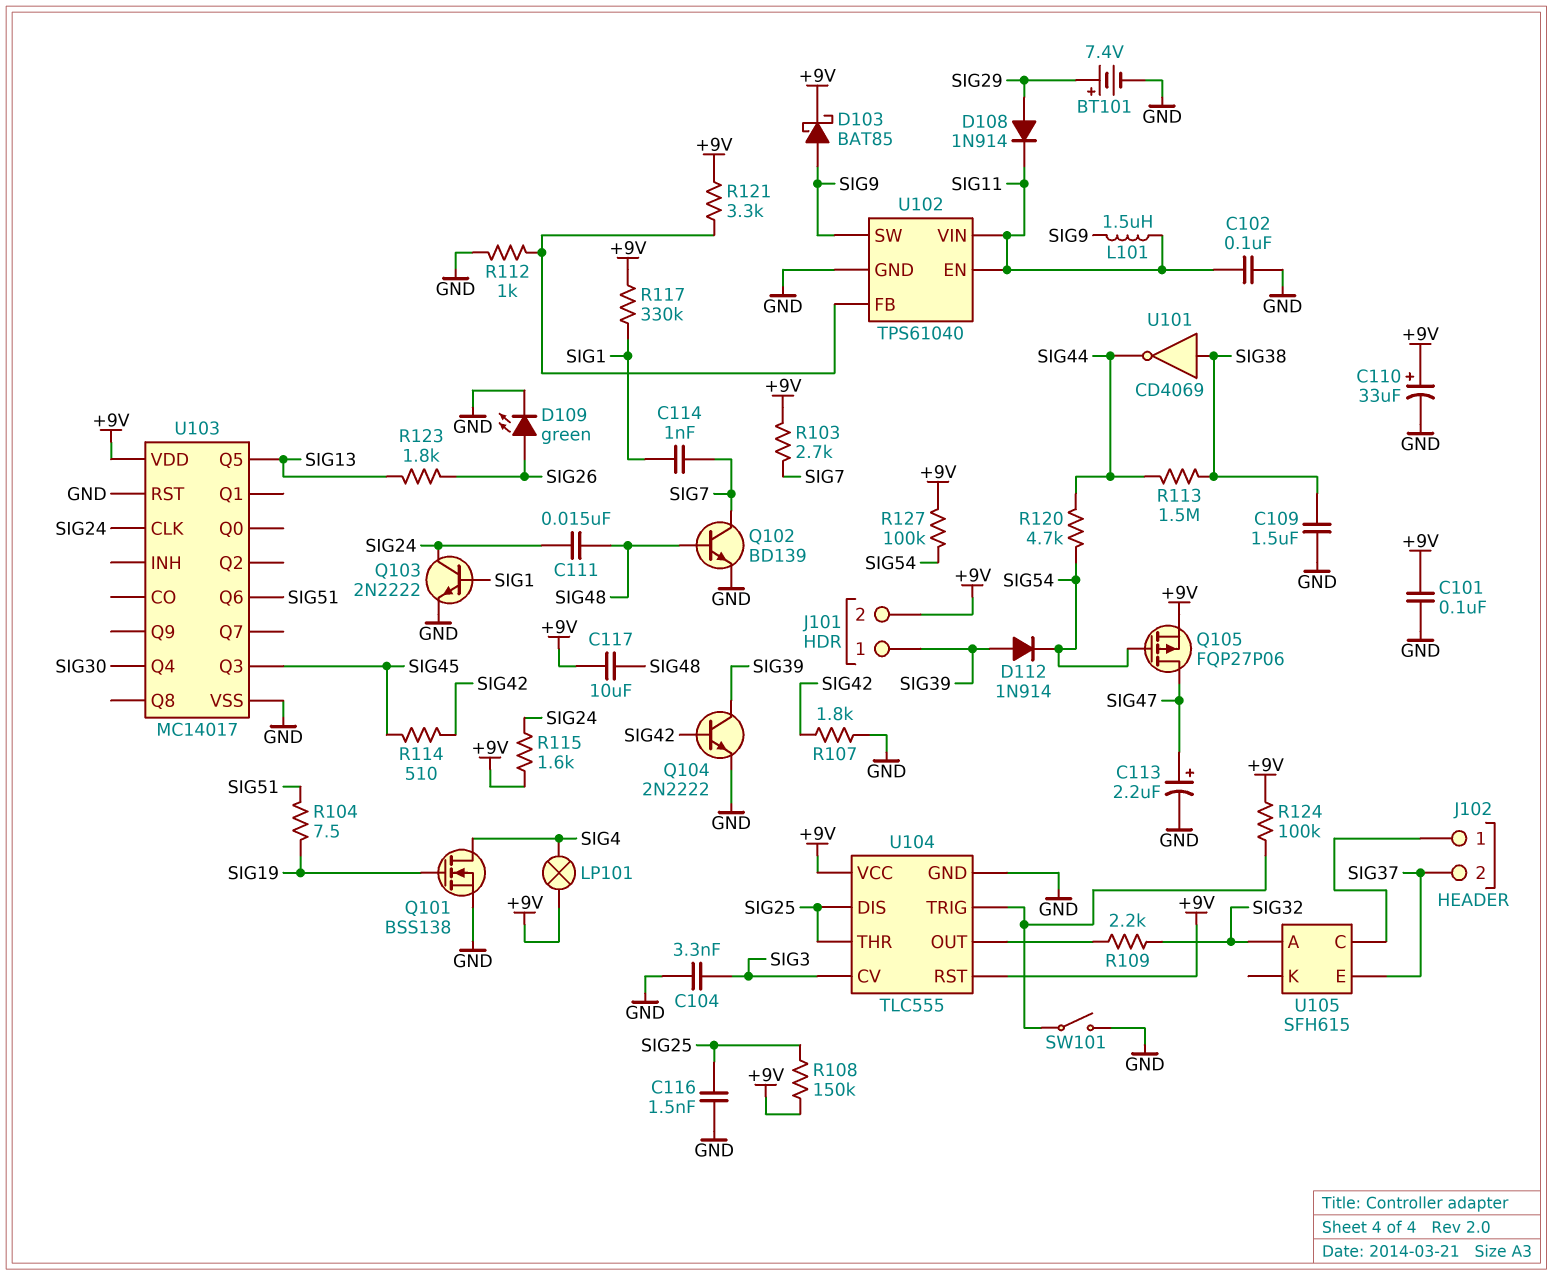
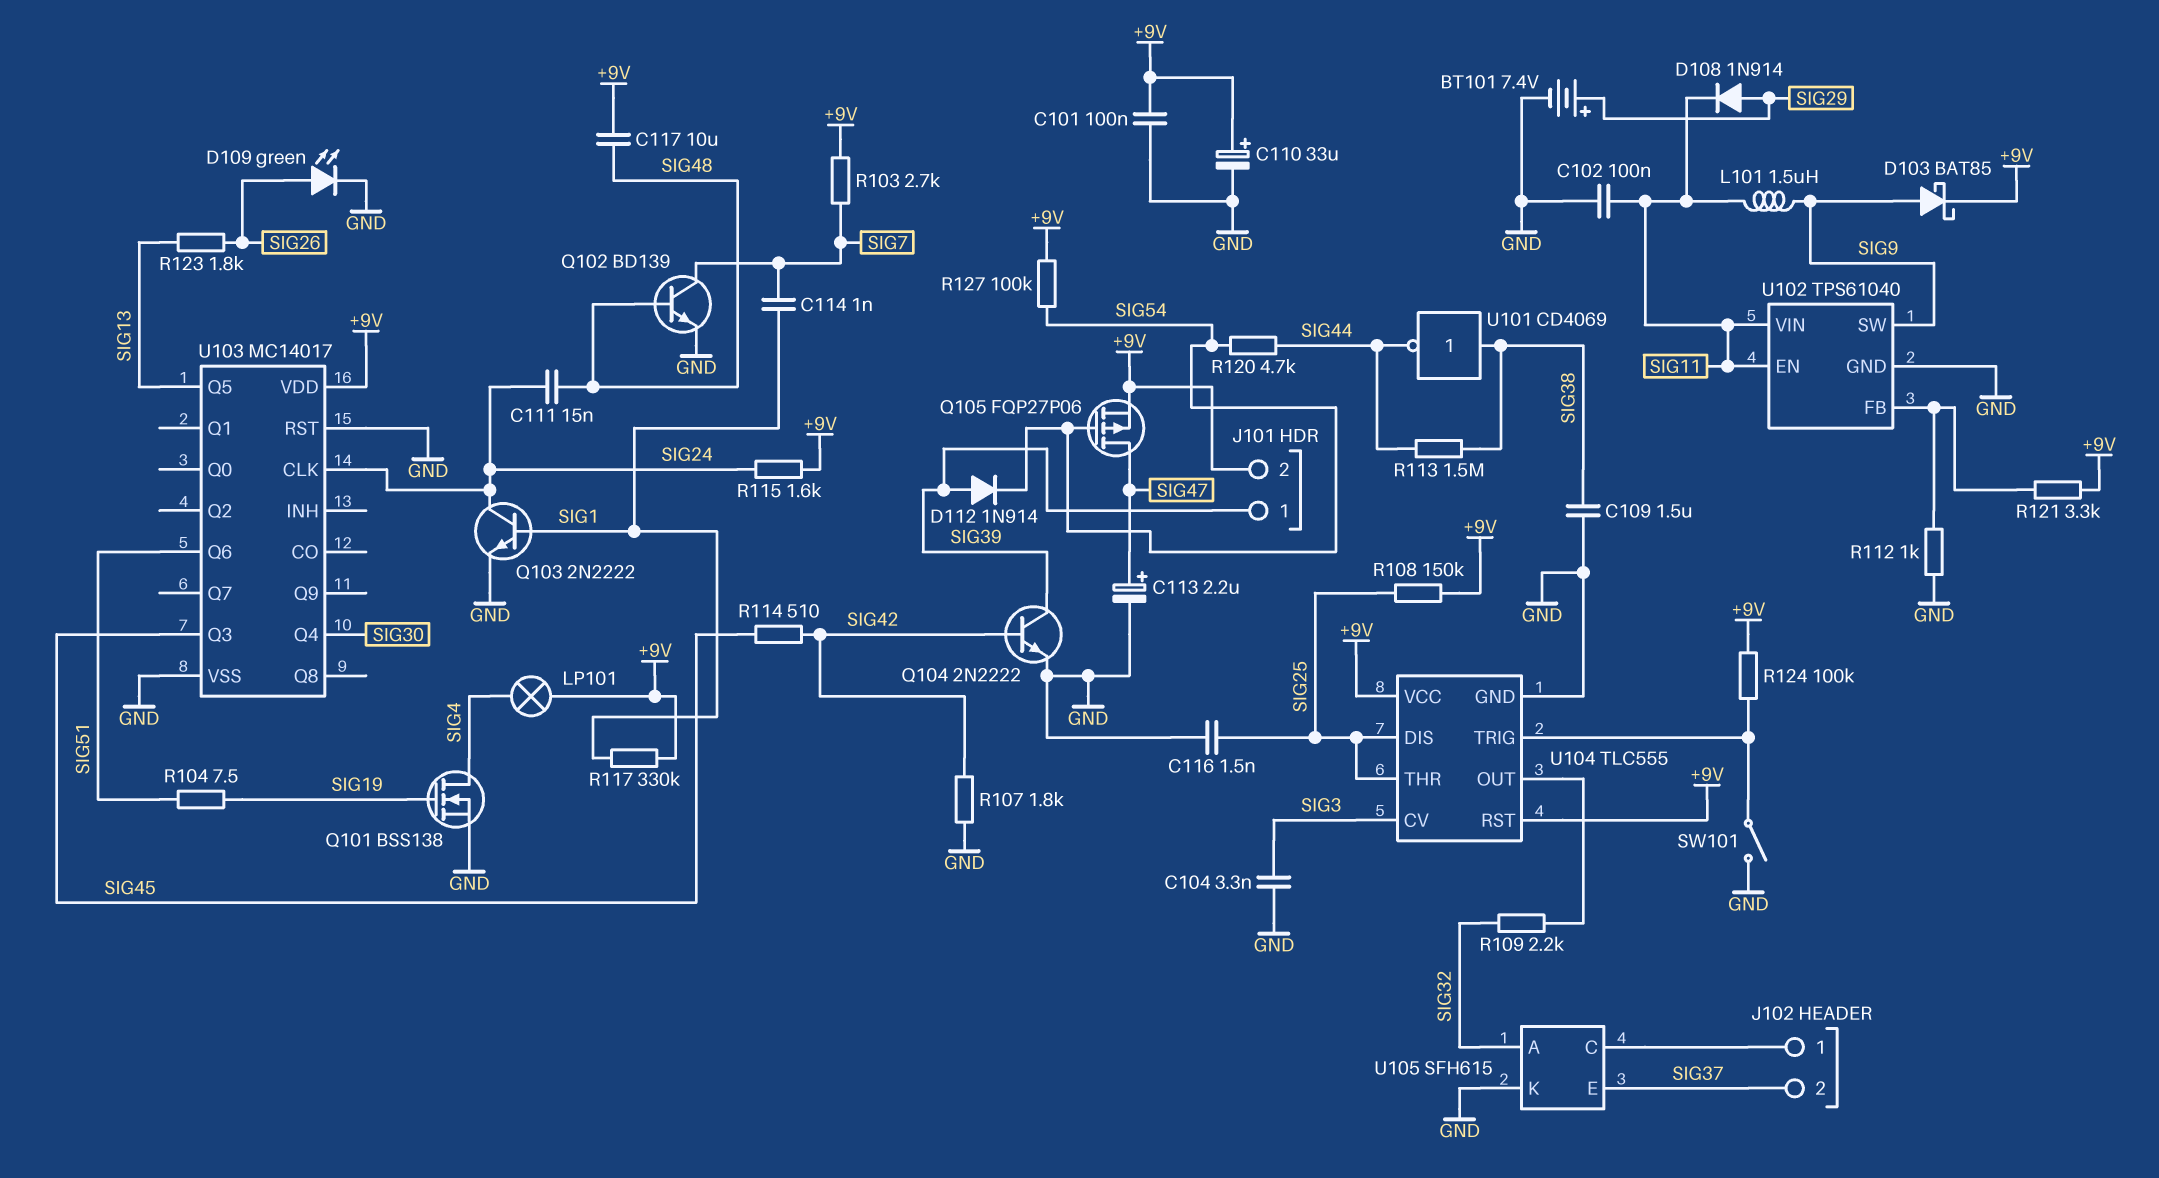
U105 pin K: none -> GND

